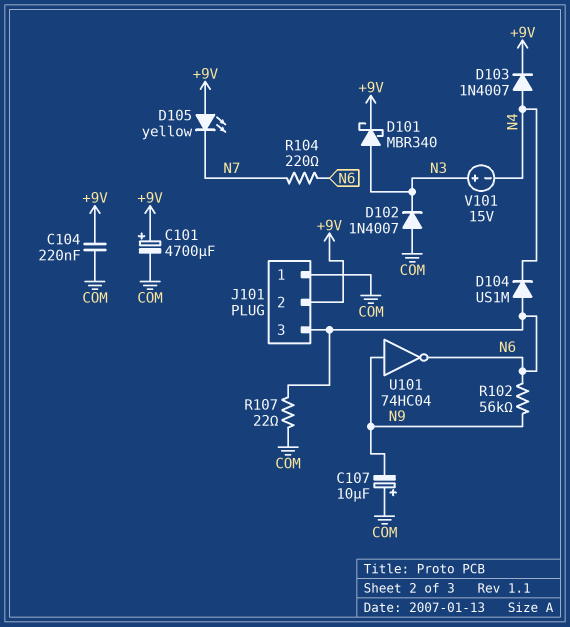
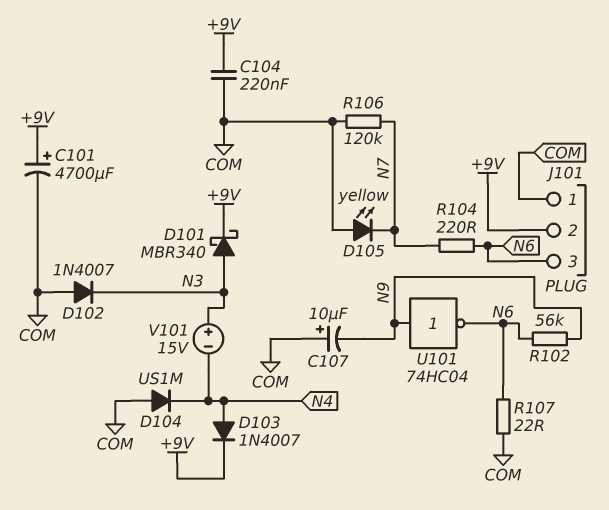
D104: diode US1M (A N6, K N4) -> diode US1M (A COM, K N4)
D105: LED yellow (A +9V, K N7) -> LED yellow (A COM, K N7)
R106: none -> 120k (COM, N7)

